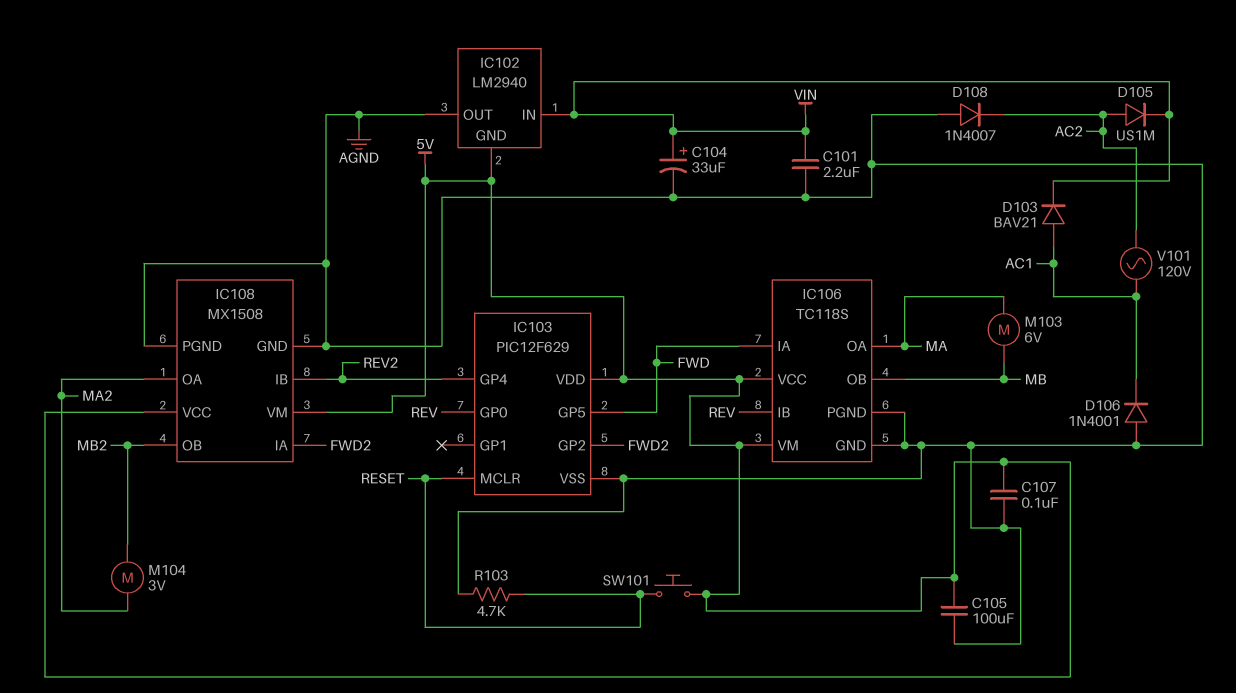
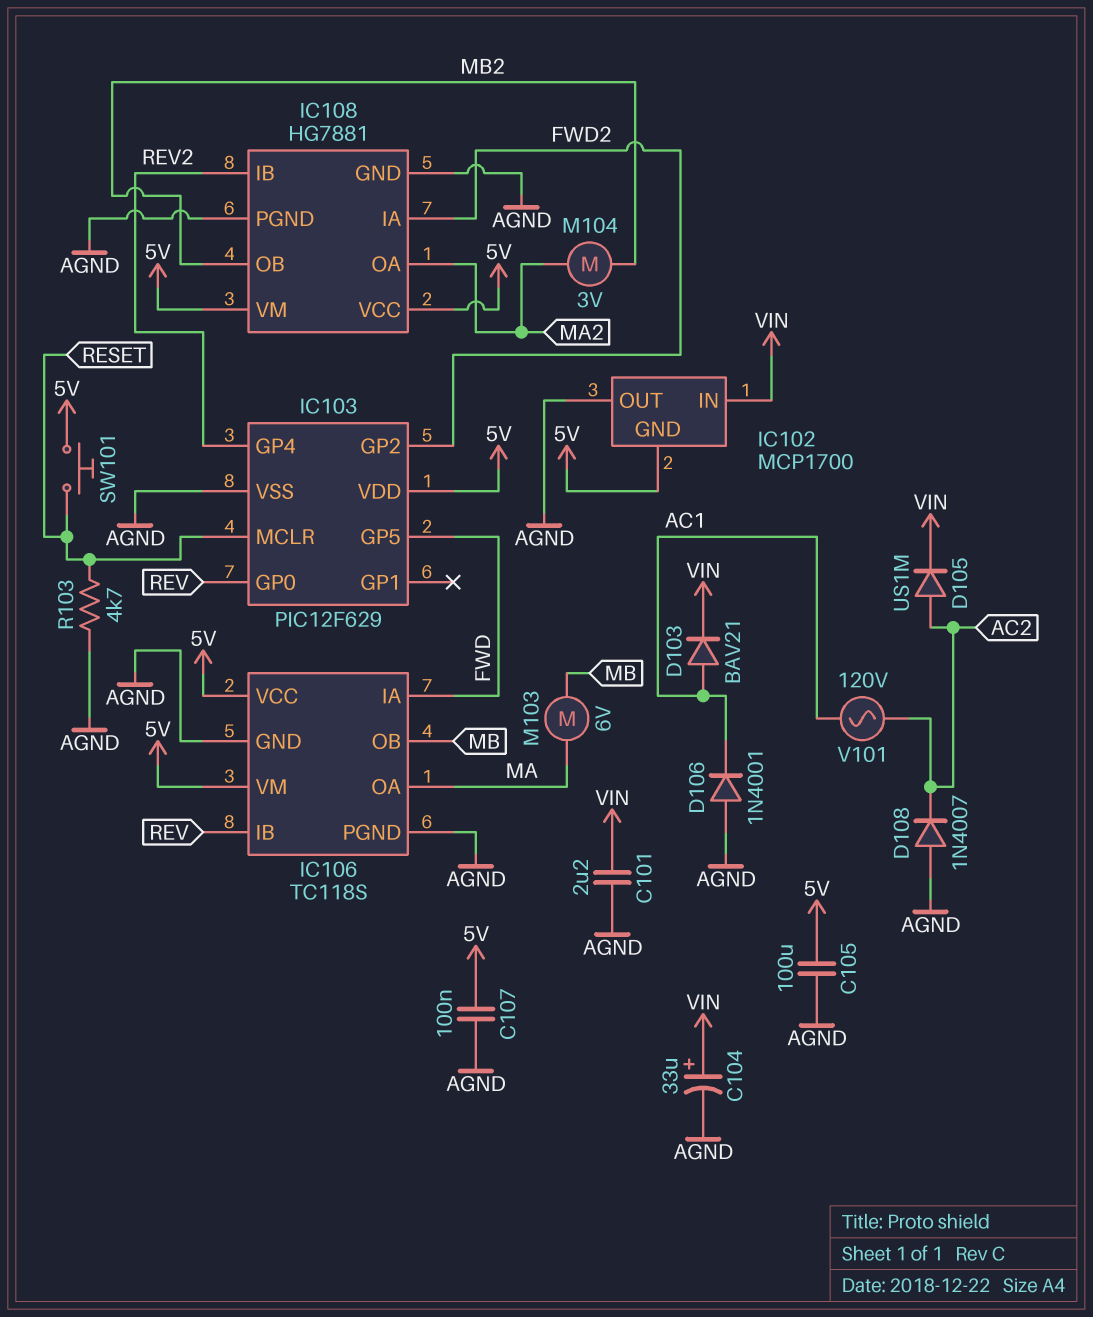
IC102: LM2940 -> MCP1700
IC108: MX1508 -> HG7881

